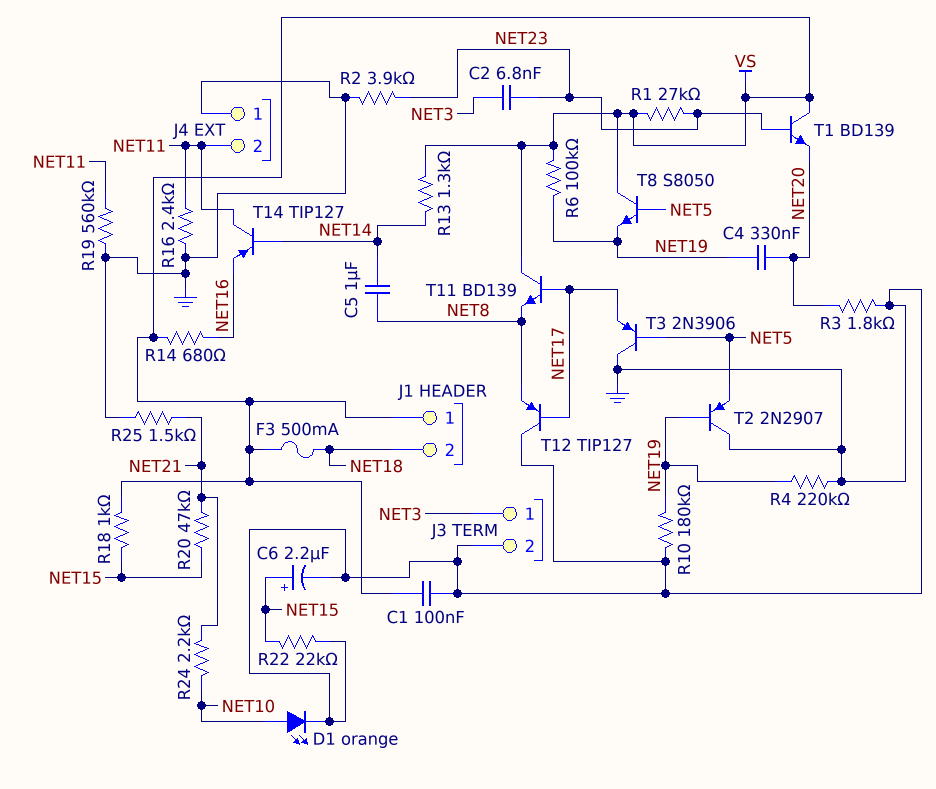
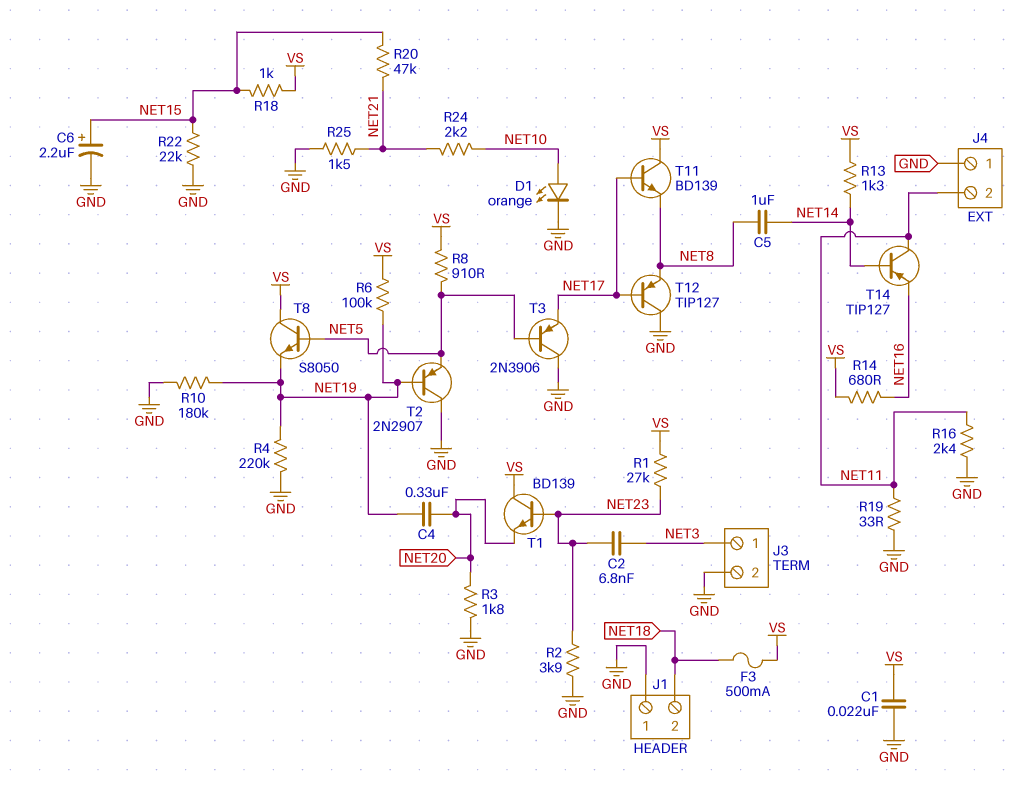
C1: 100nF (GND, VS) -> 22nF (GND, VS)
J1 pin 1: VS -> GND
R8: none -> 910 (NET5, VS)
R19: 560k (GND, NET11) -> 33 (GND, NET11)

